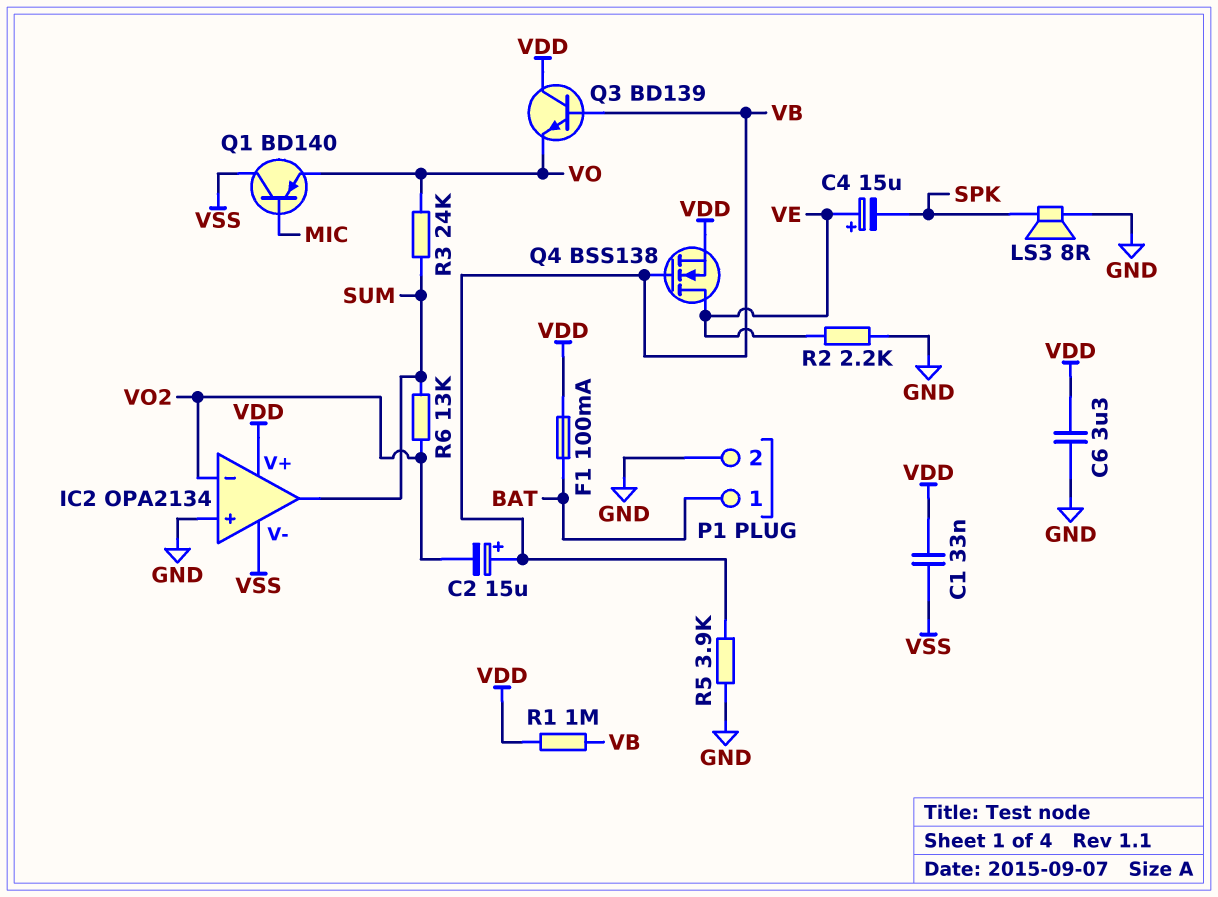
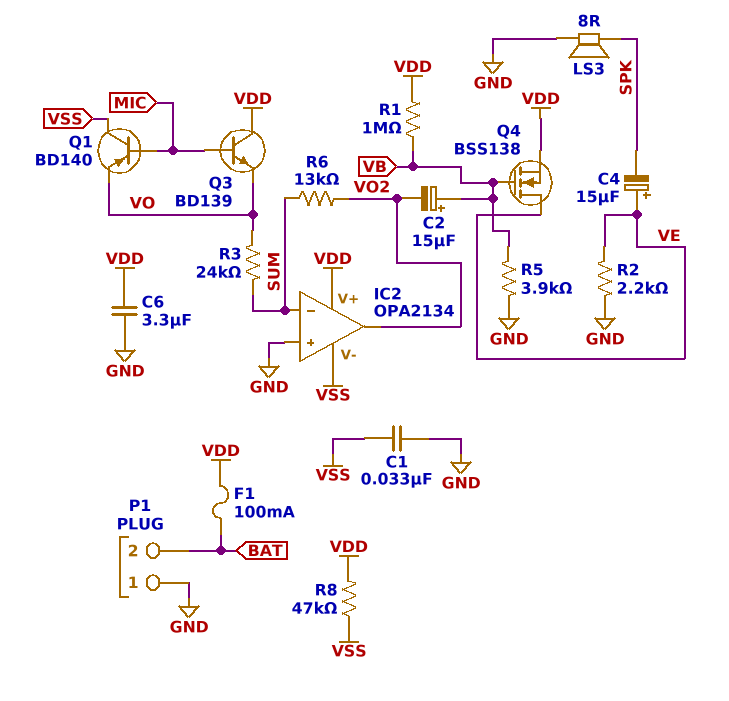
C1: 33nF (VDD, VSS) -> 33nF (GND, VSS)
IC2 pin in-: VO2 -> SUM
IC2 pin out: SUM -> VO2
P1 pin 1: BAT -> GND
P1 pin 2: GND -> BAT
Q3: NPN BD139 (B VB, C VDD, E VO) -> NPN BD139 (B MIC, C VDD, E VO)
R8: none -> 47k (VDD, VSS)

